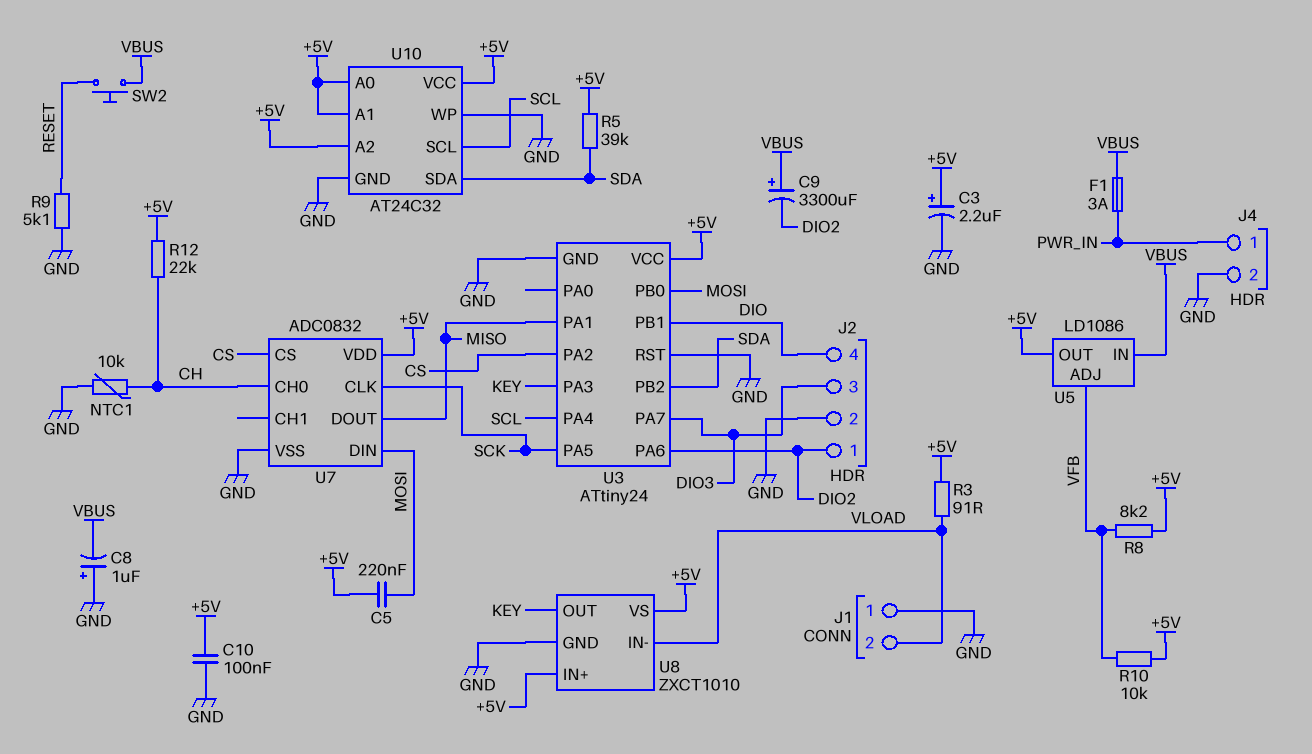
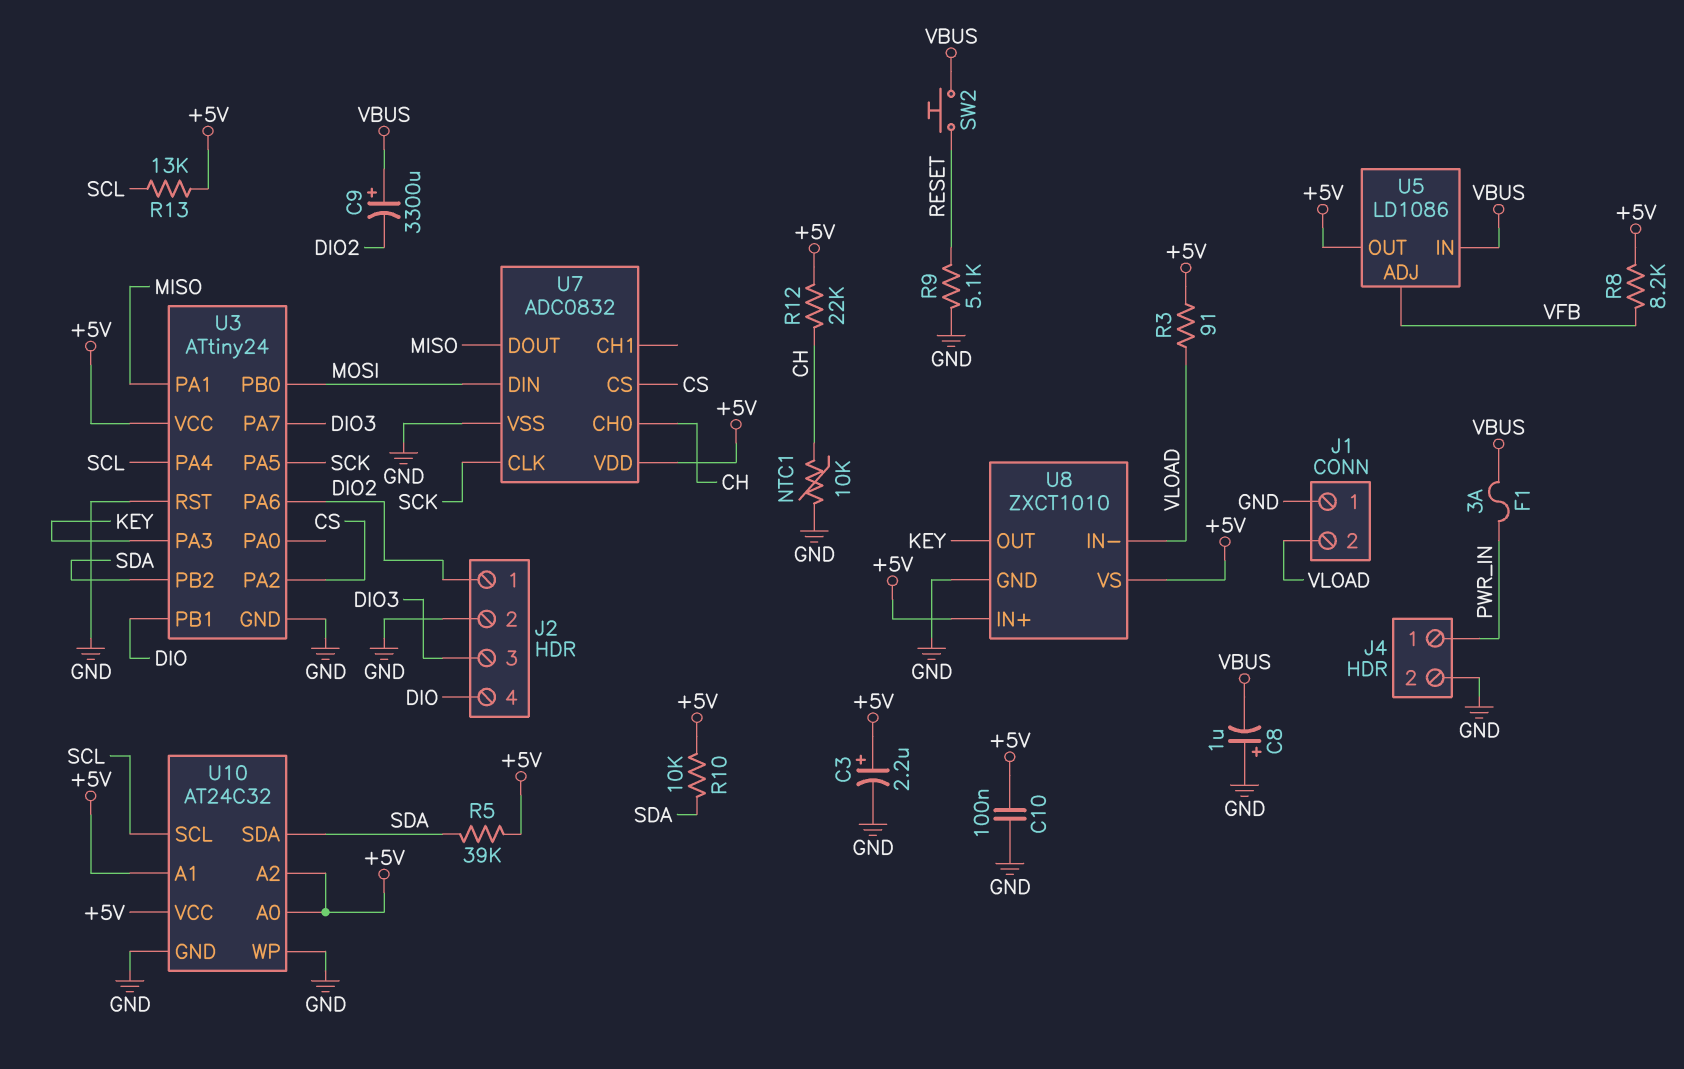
C5: 220nF (+5V, MOSI) -> none
R10: 10k (+5V, VFB) -> 10k (+5V, SDA)
R13: none -> 13k (+5V, SCL)

